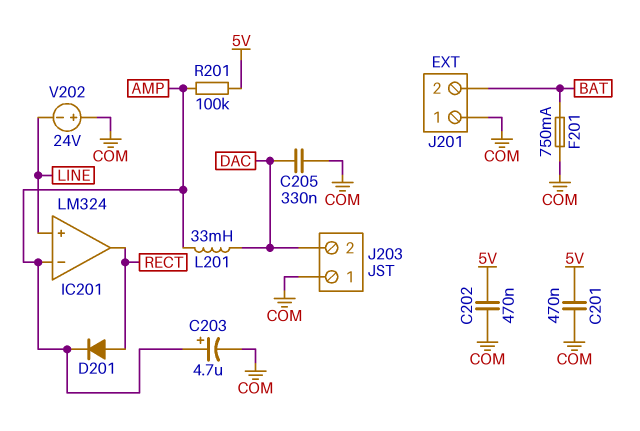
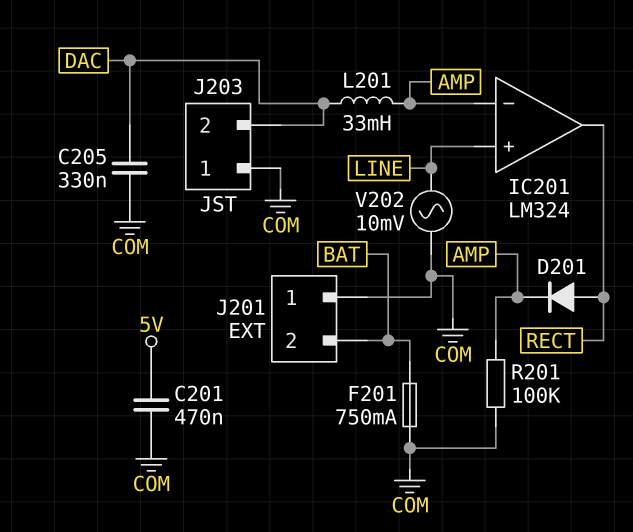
C202: 470nF (5V, COM) -> none
C203: 4.7uF (plus AMP, minus COM) -> none
R201: 100k (5V, AMP) -> 100k (AMP, COM)
V202: 24V (plus COM, minus LINE) -> AC 10mV (COM, LINE)

